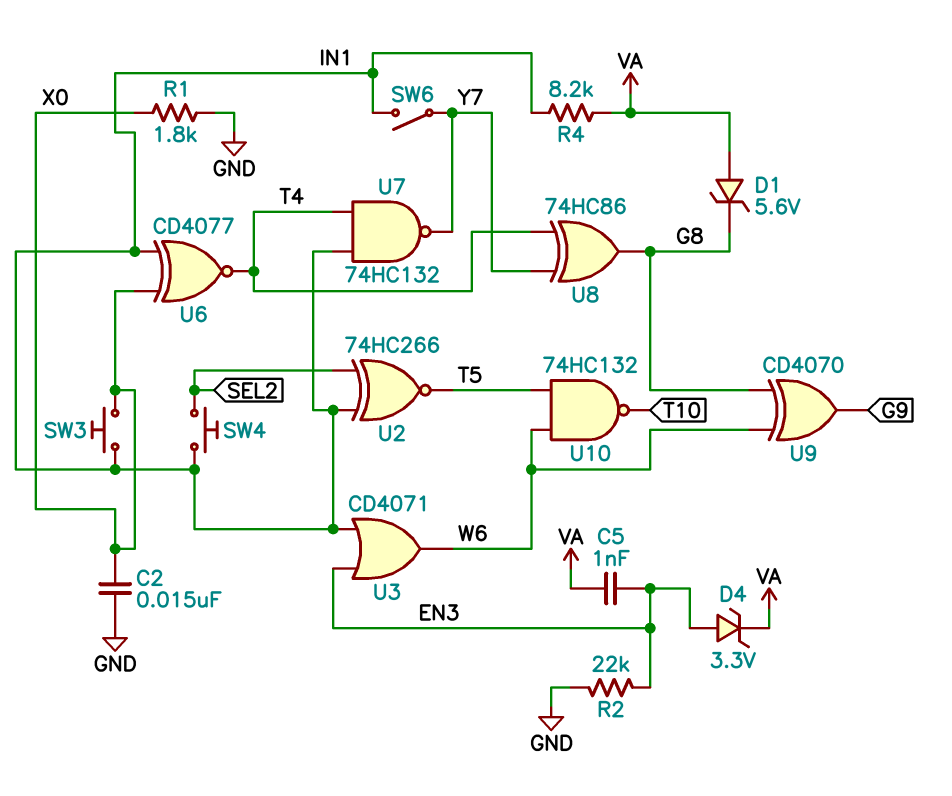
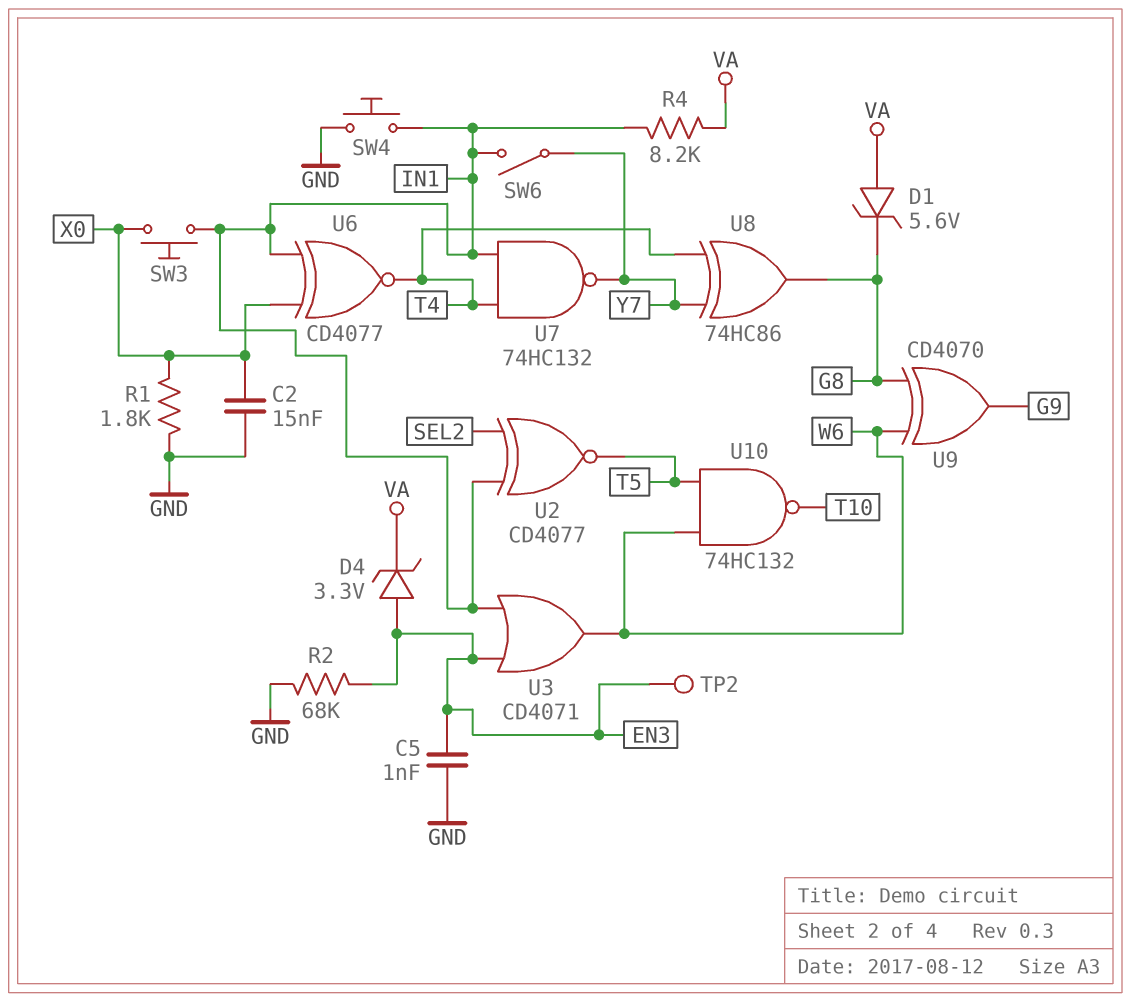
C5: 1nF (EN3, VA) -> 1nF (EN3, GND)
R2: 22k (EN3, GND) -> 68k (EN3, GND)
SW4: button (IN1, SEL2) -> button (GND, IN1)
TP2: none -> test point (EN3)
U2: XNOR 74HC266 (in IN1, in SEL2, out T5) -> XNOR CD4077 (in IN1, in SEL2, out T5)

